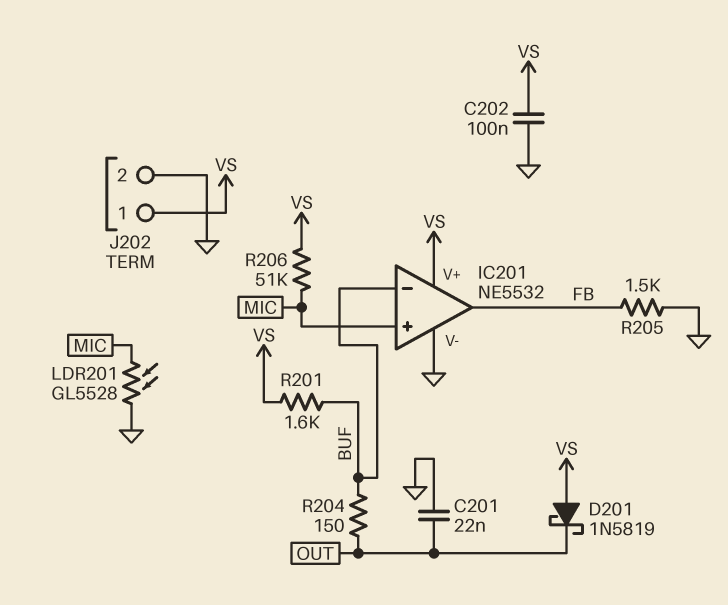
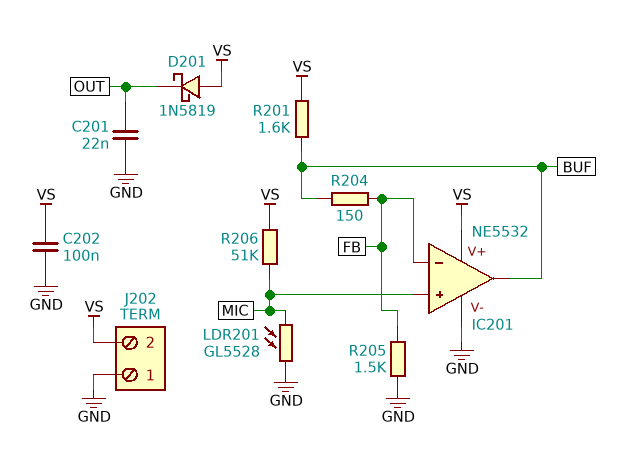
IC201 pin in-: BUF -> FB
IC201 pin out: FB -> BUF
J202 pin 1: VS -> GND
J202 pin 2: GND -> VS
R204: 150 (BUF, OUT) -> 150 (BUF, FB)

